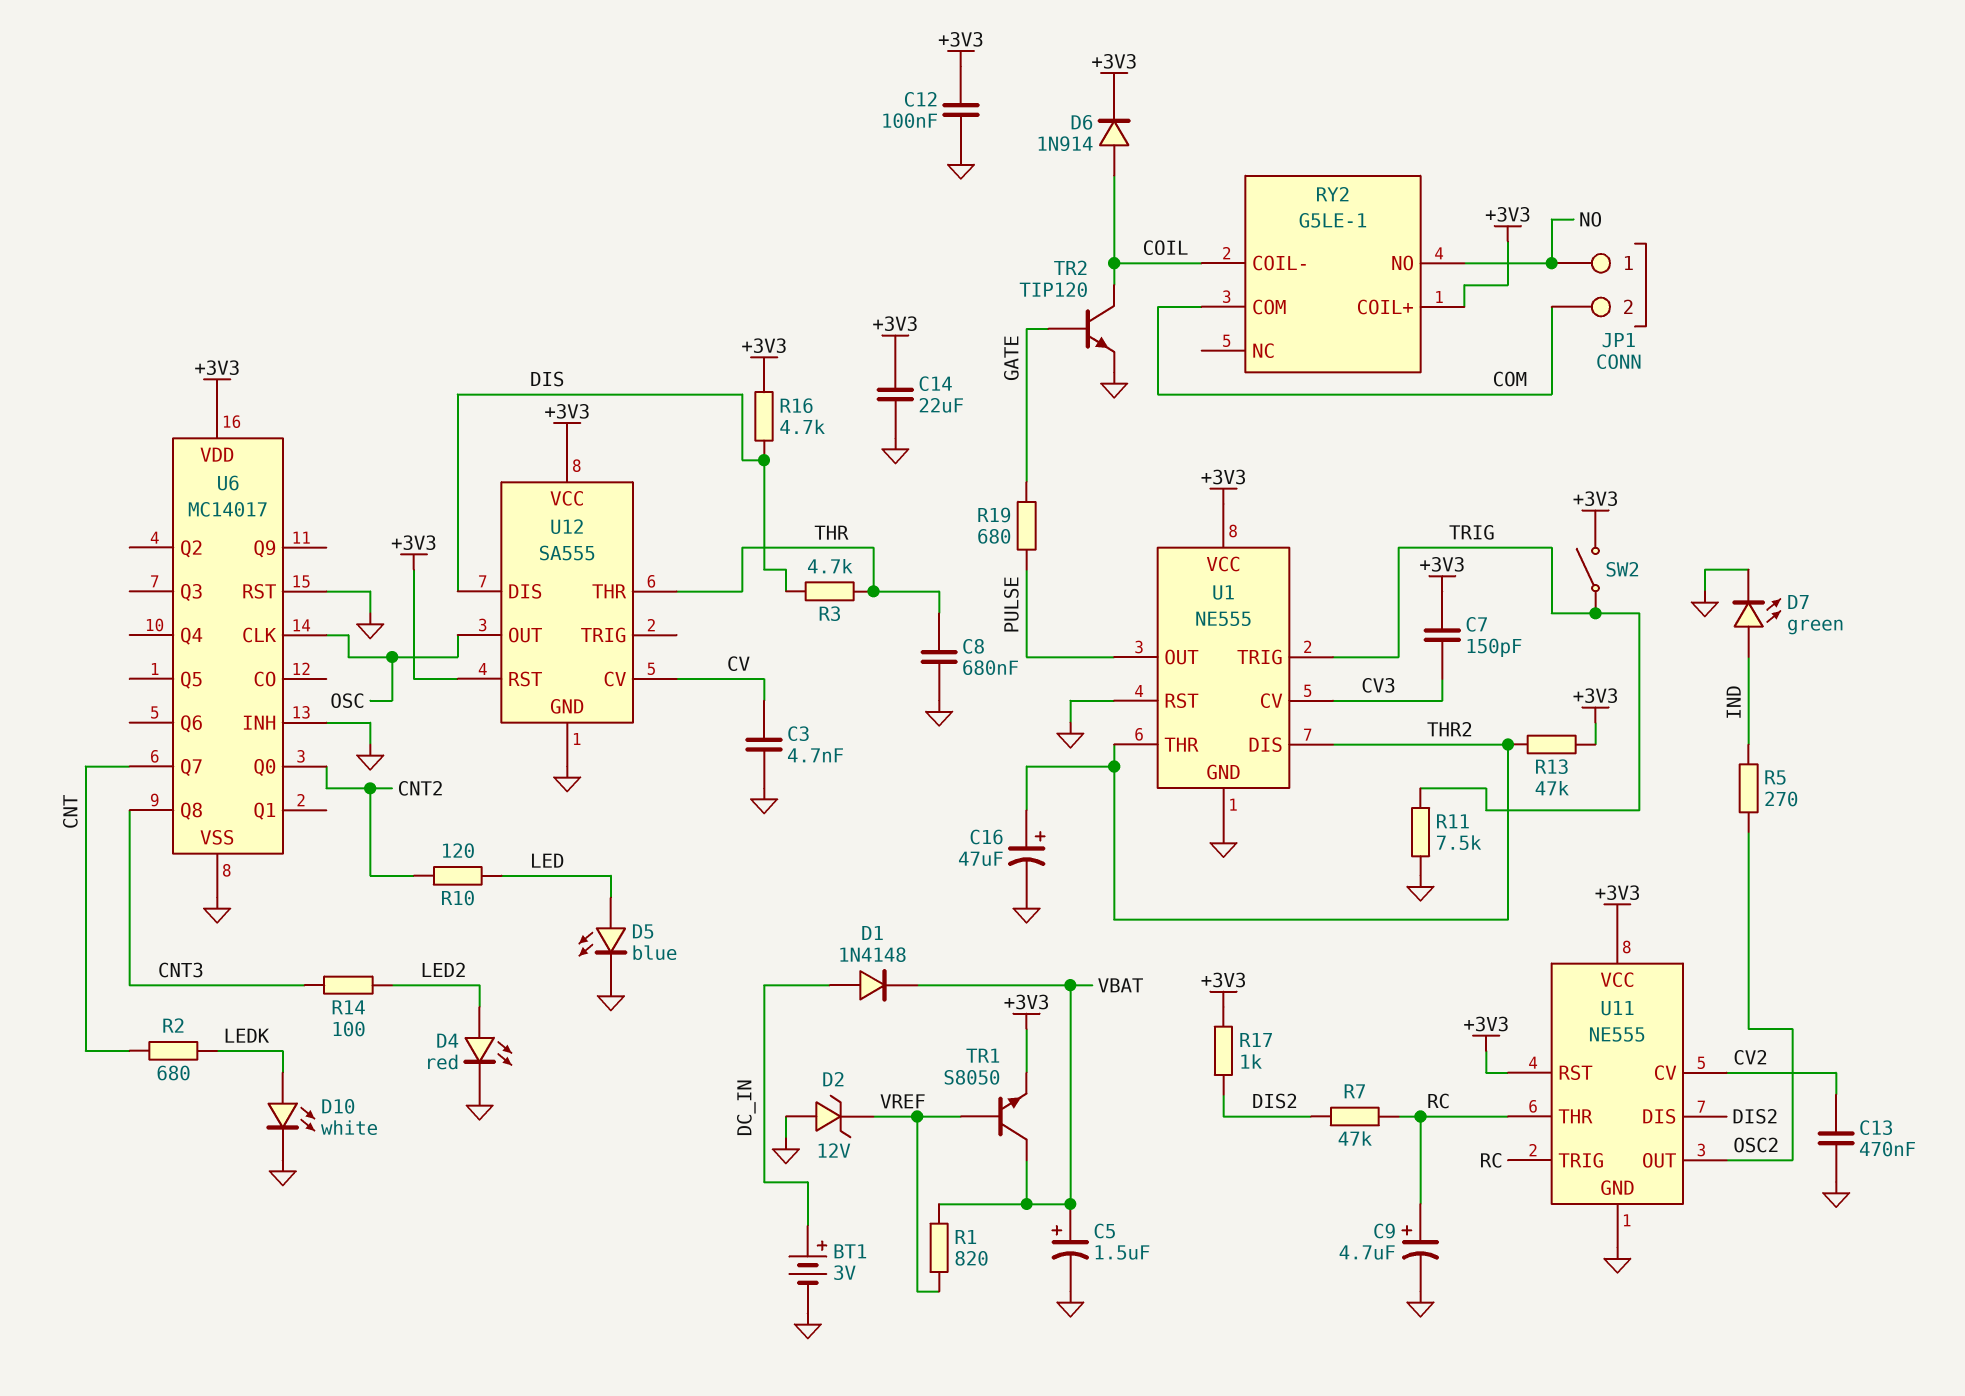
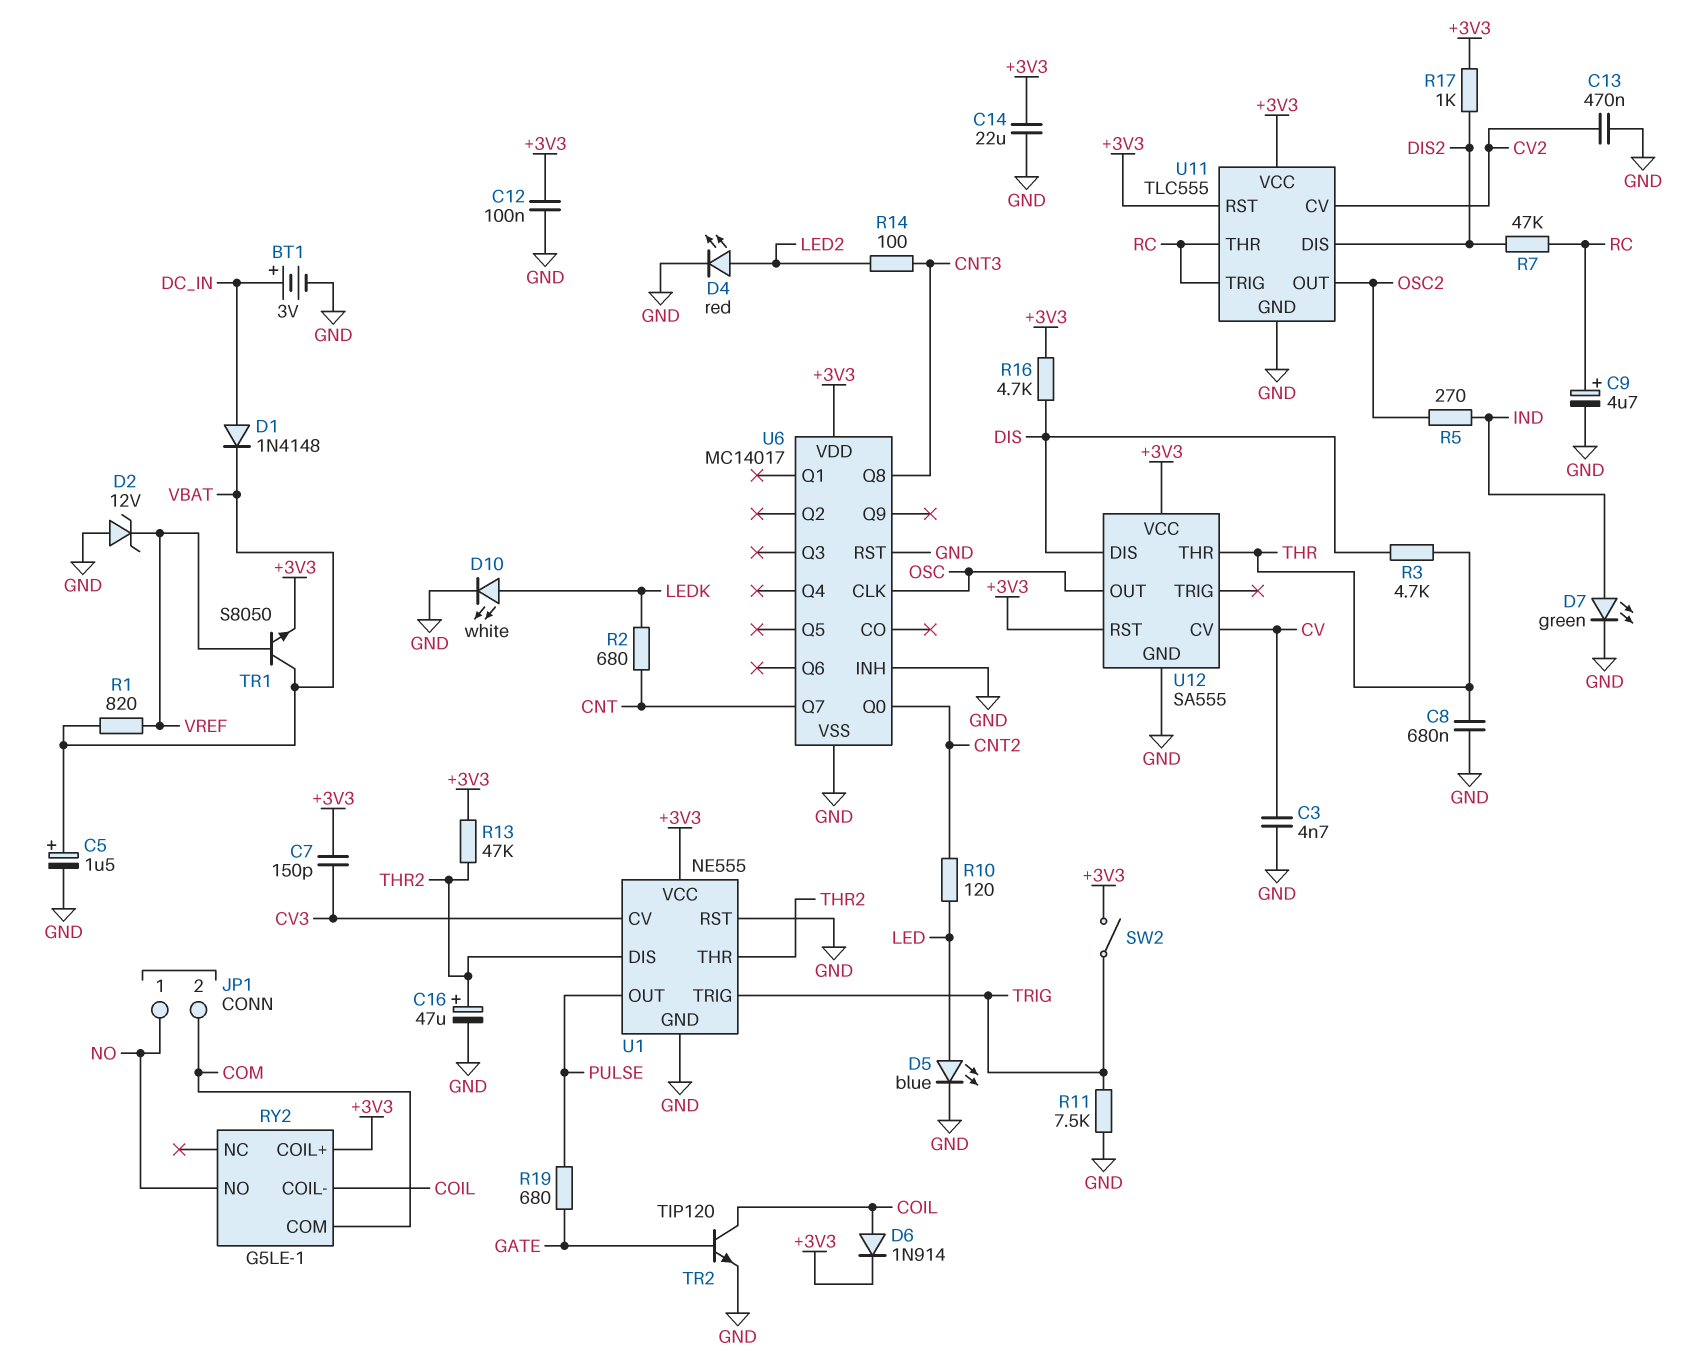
U11: NE555 -> TLC555

